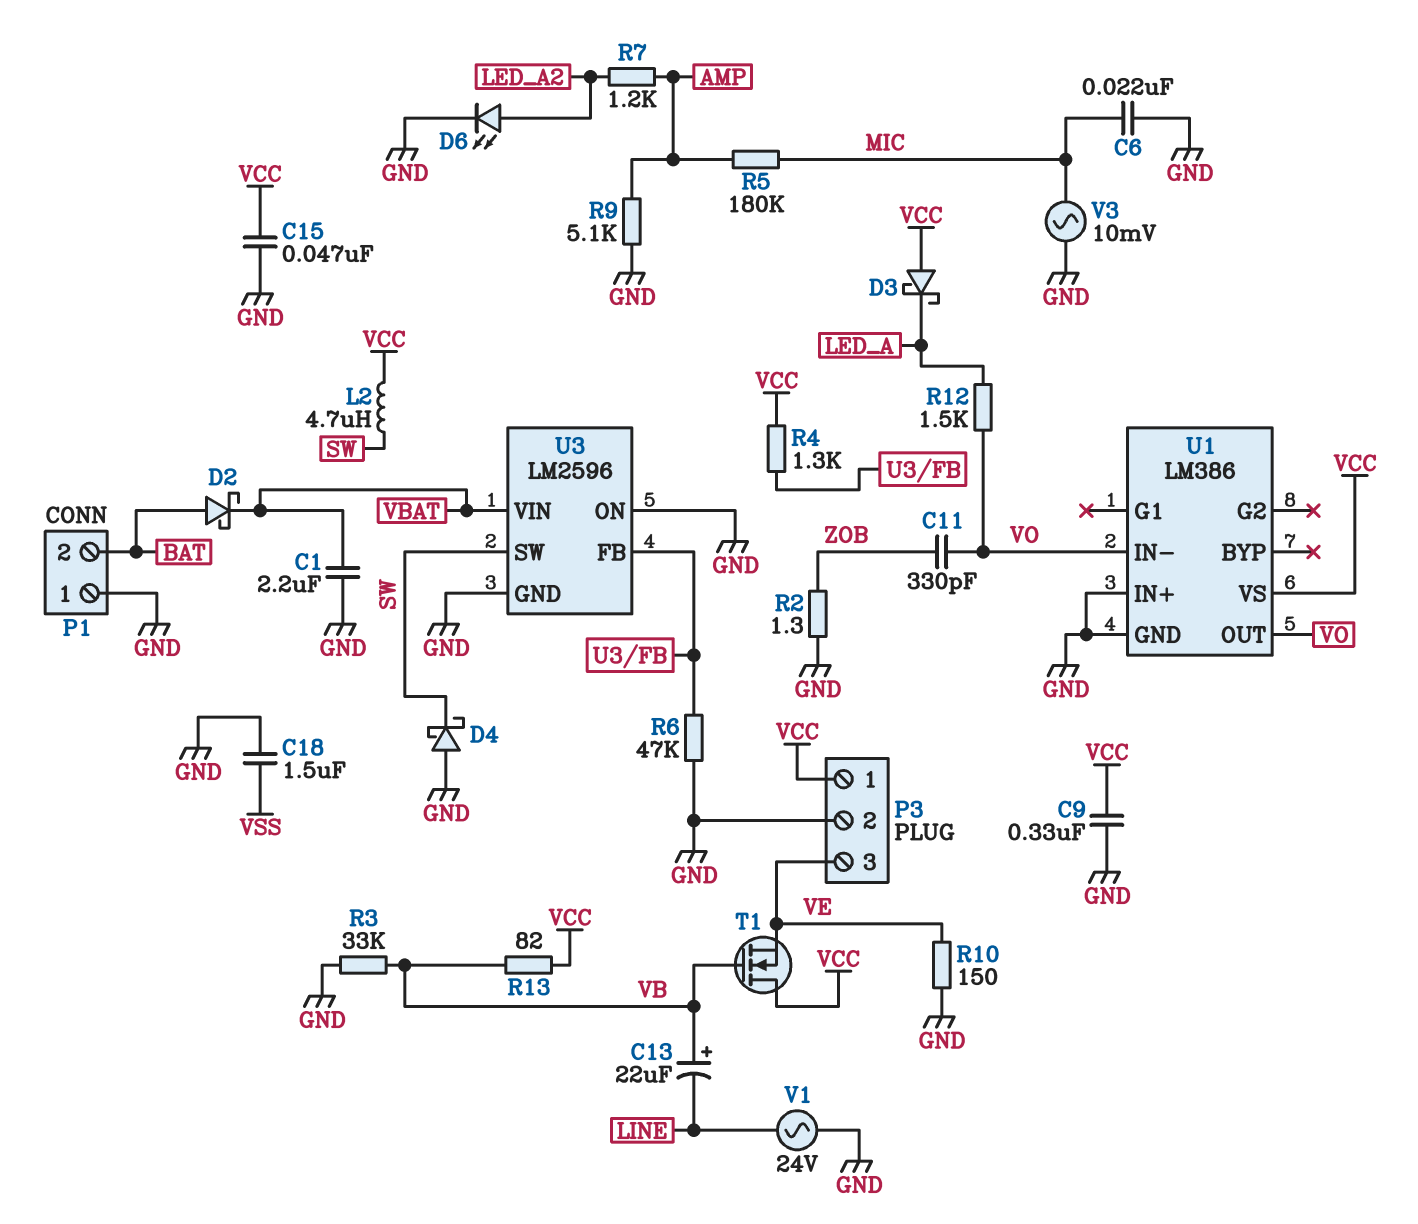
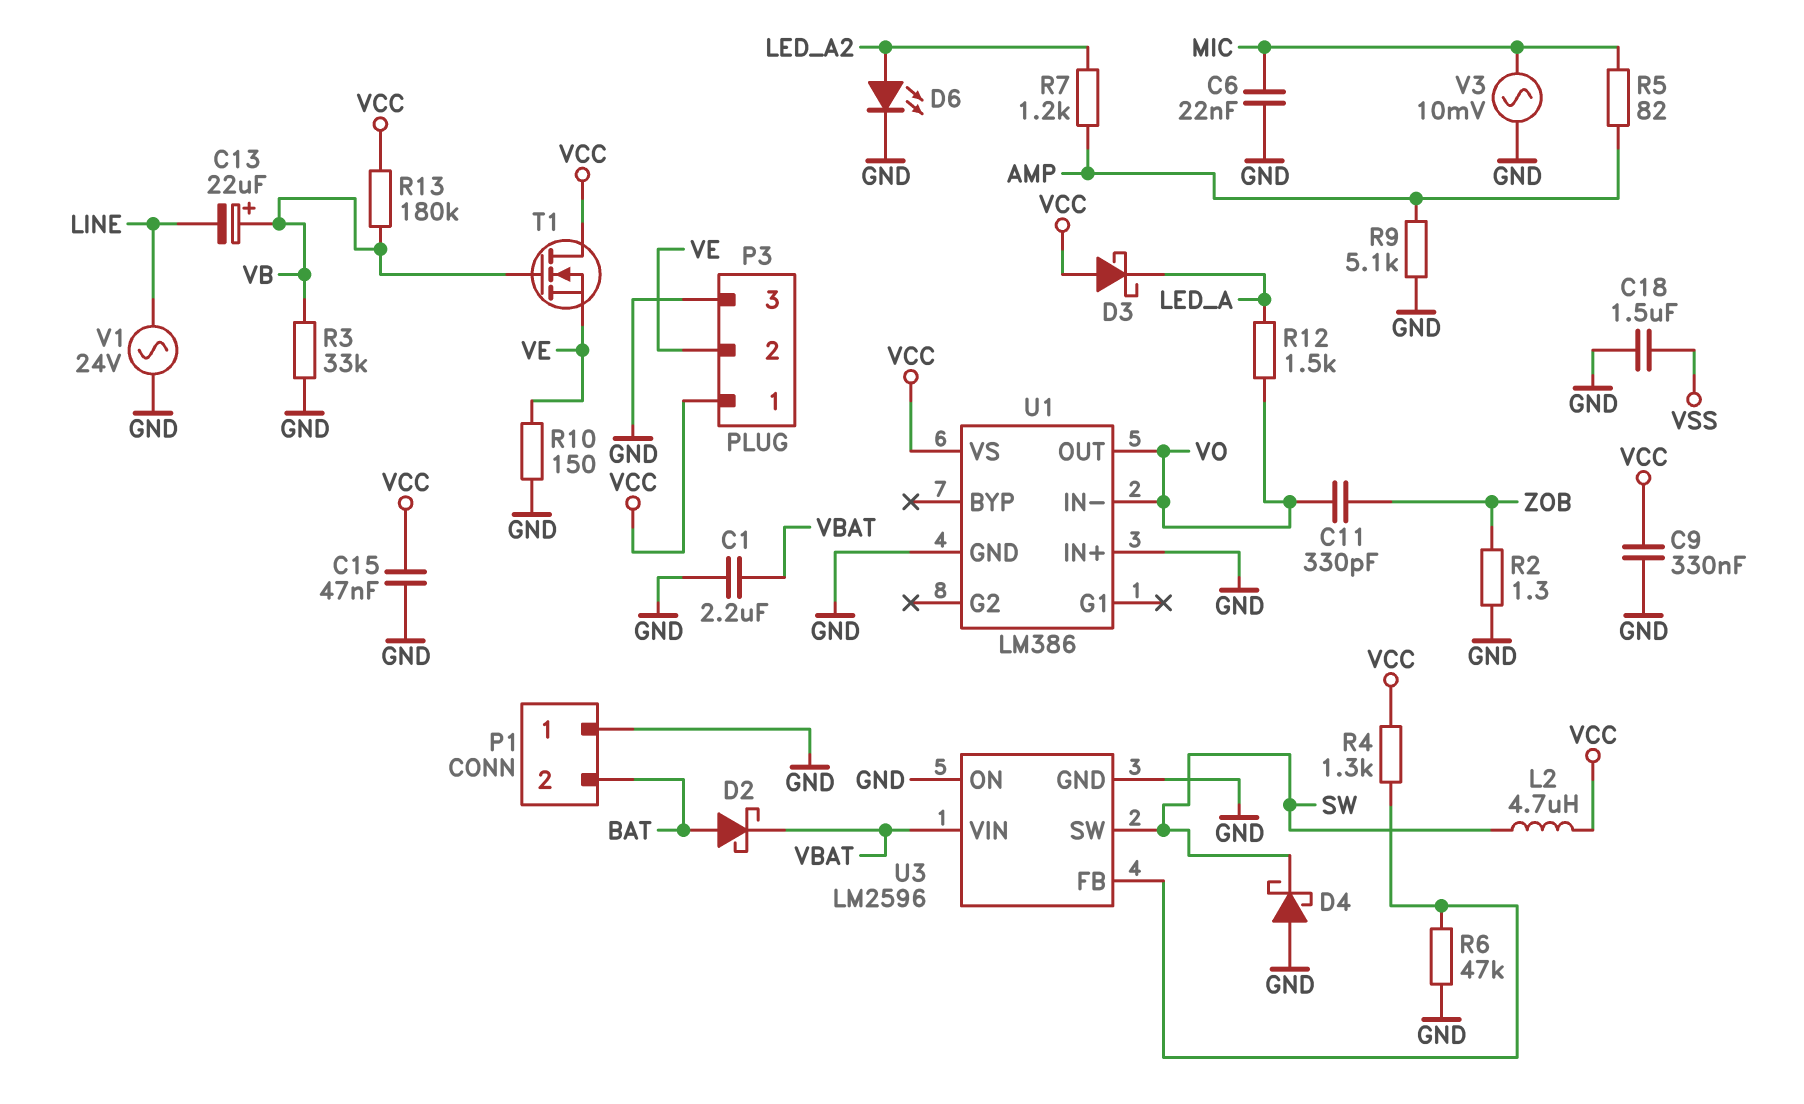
P3 pin 2: GND -> VE
P3 pin 3: VE -> GND
R5: 180k (AMP, MIC) -> 82 (AMP, MIC)
R13: 82 (VB, VCC) -> 180k (VB, VCC)

